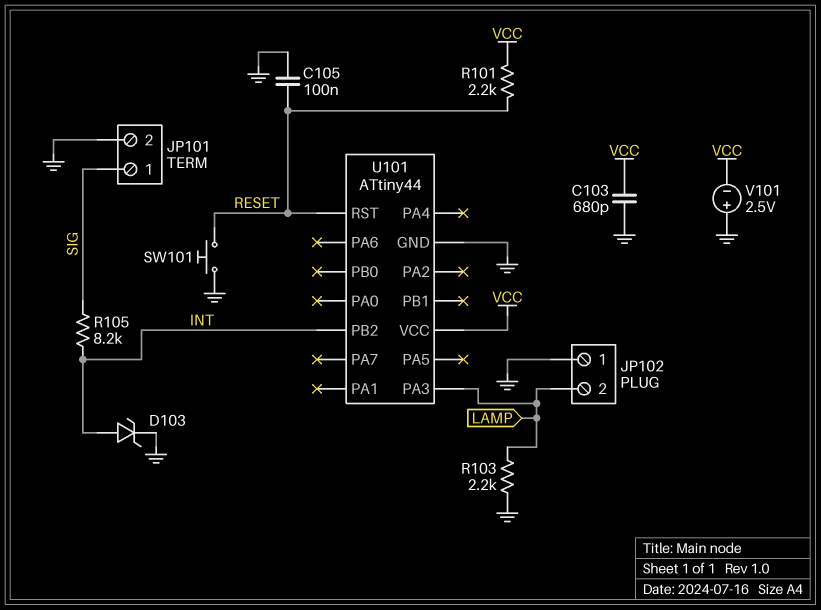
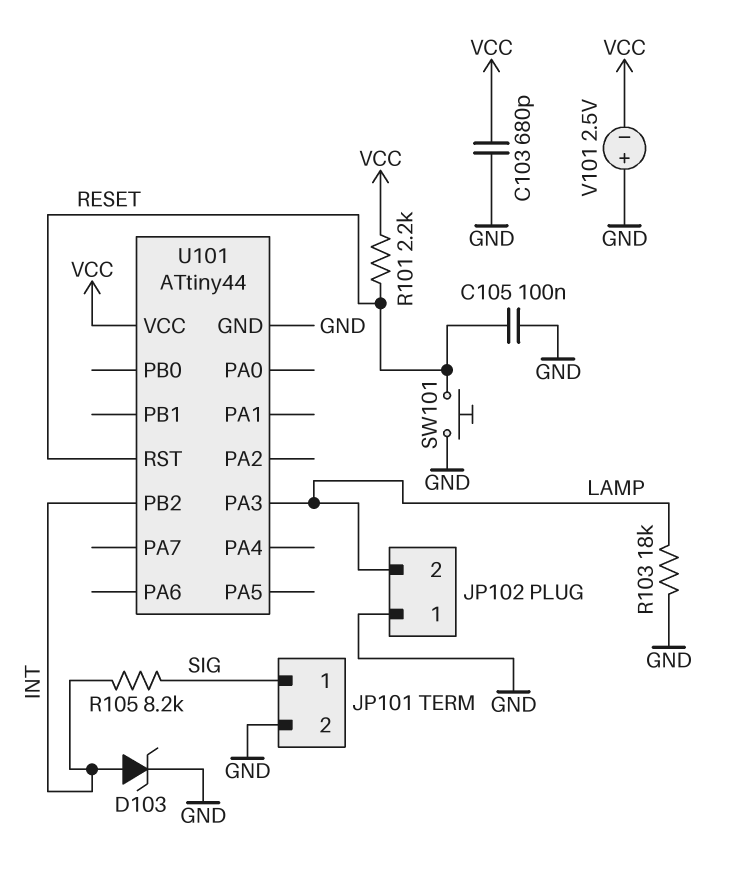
R103: 2.2k (GND, LAMP) -> 18k (GND, LAMP)

